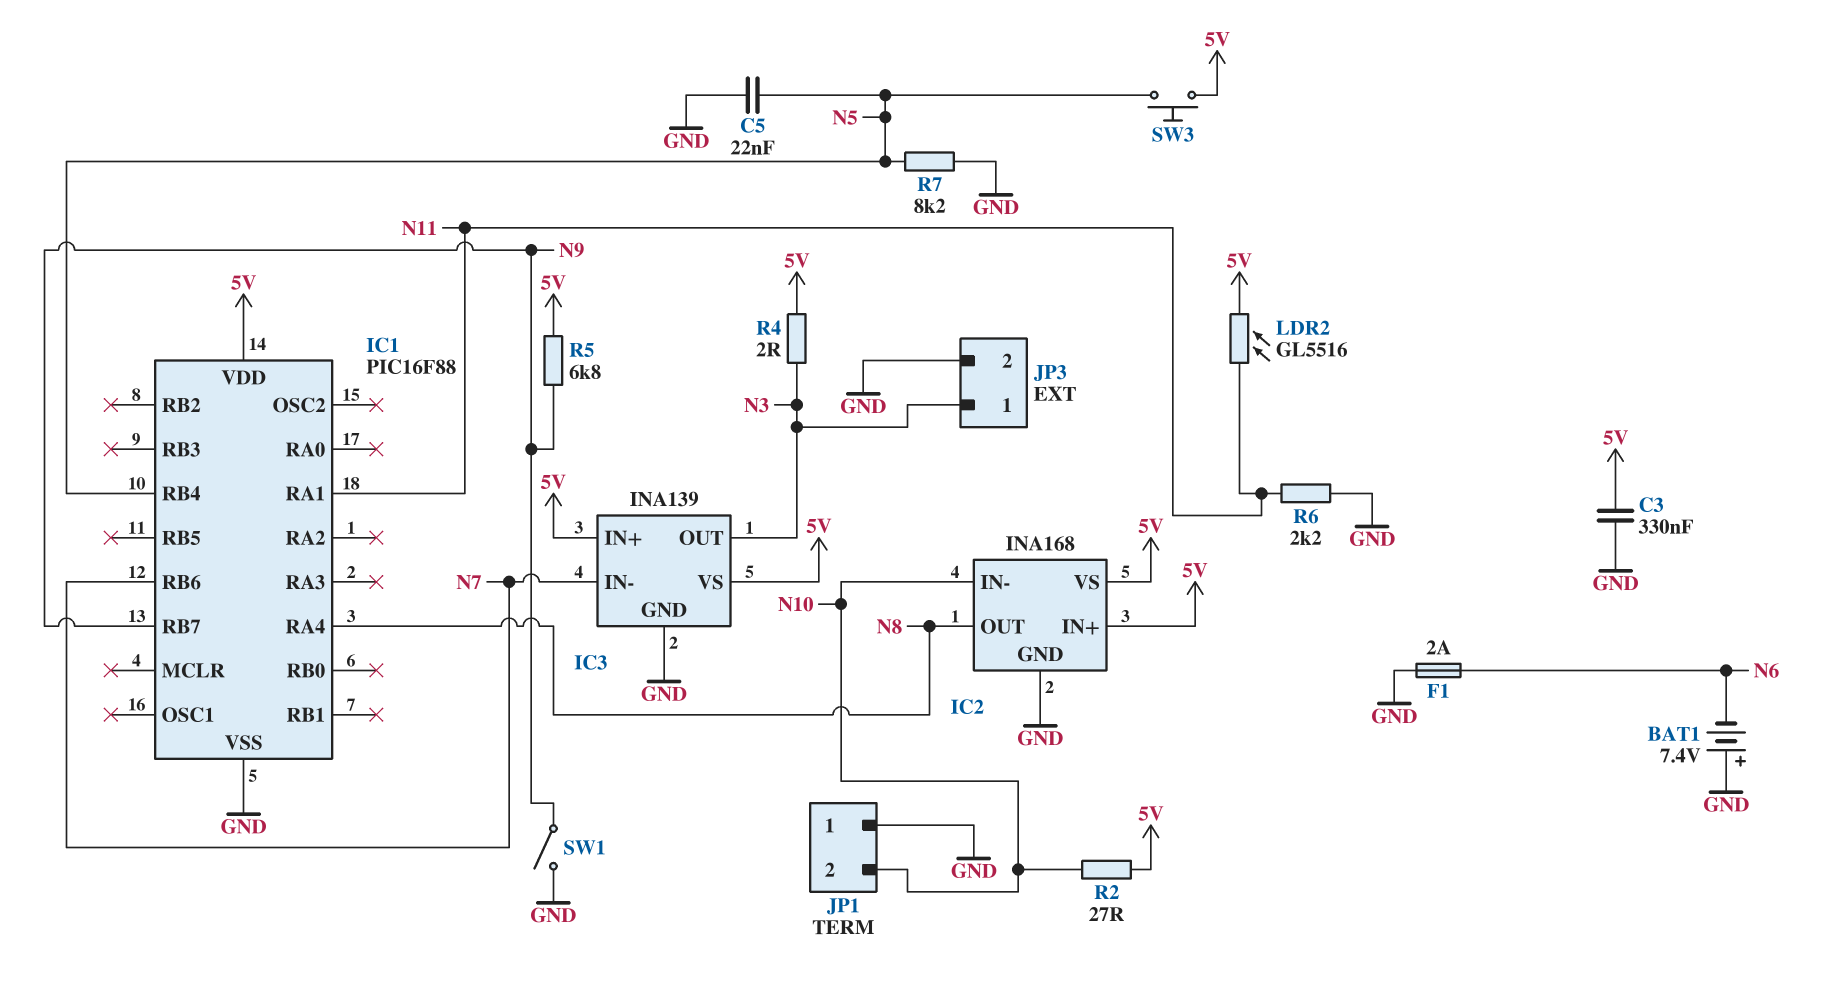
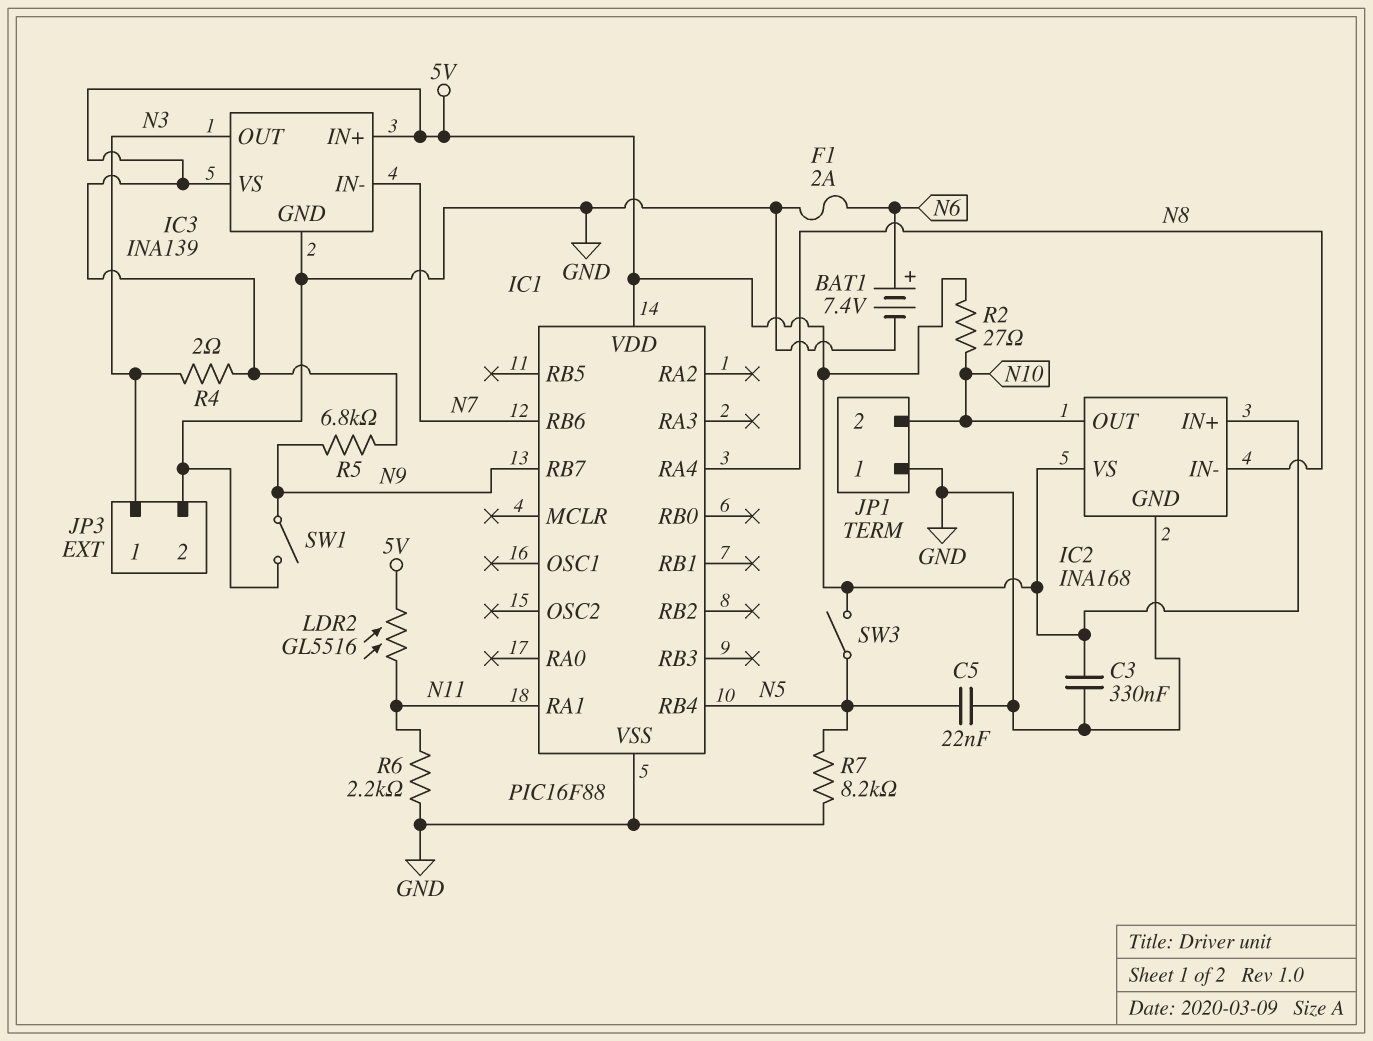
BAT1: 7.4V (plus GND, minus N6) -> 7.4V (plus N6, minus GND)
IC2 pin IN-: N10 -> N8
IC2 pin OUT: N8 -> N10
SW3: button (5V, N5) -> switch (5V, N5)

